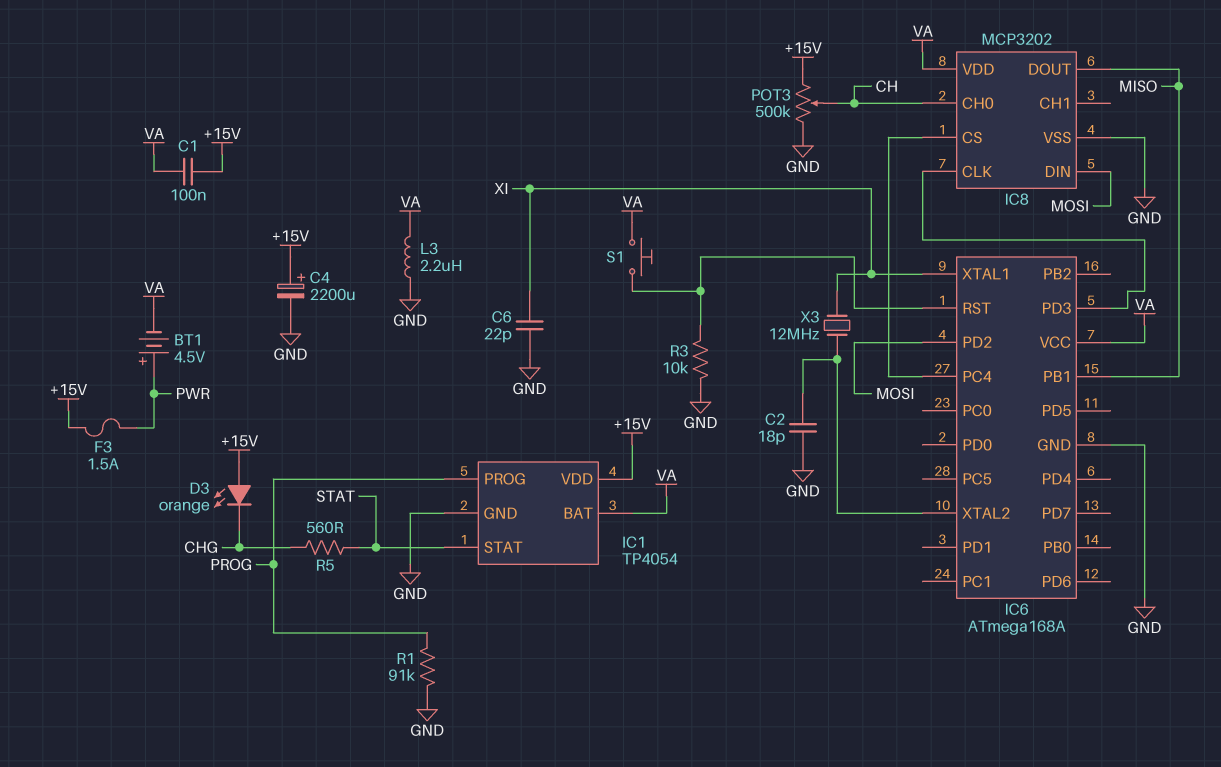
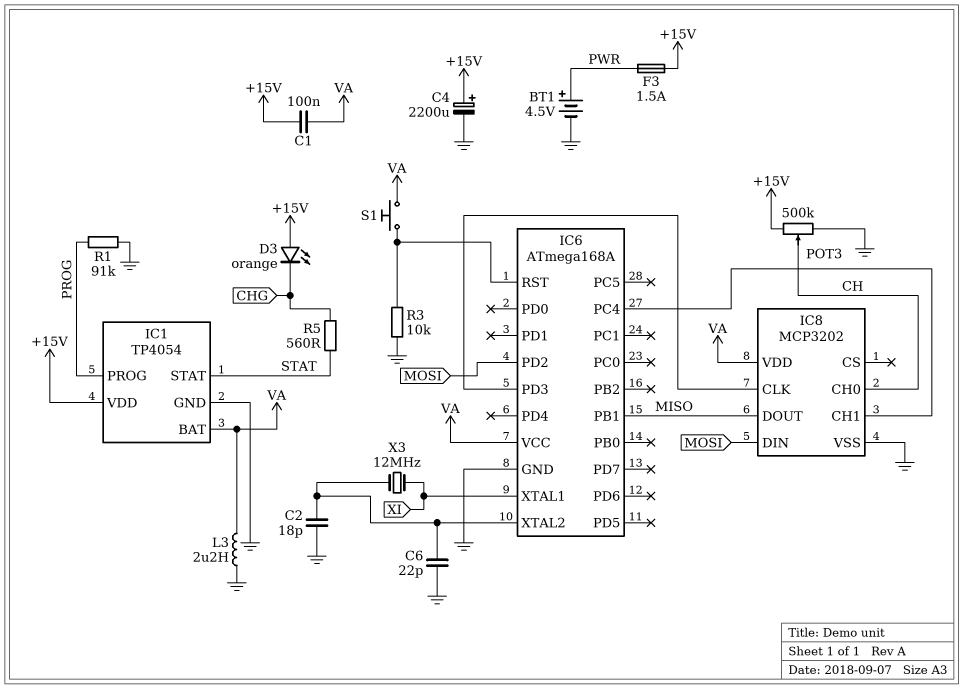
BT1: 4.5V (plus PWR, minus VA) -> 4.5V (plus PWR, minus GND)
C6: 22pF (GND, XI) -> 22pF (GND, IC6/XTAL2)
IC8 pin CH1: none -> IC6/PC4
IC8 pin CS: IC6/PC4 -> none

